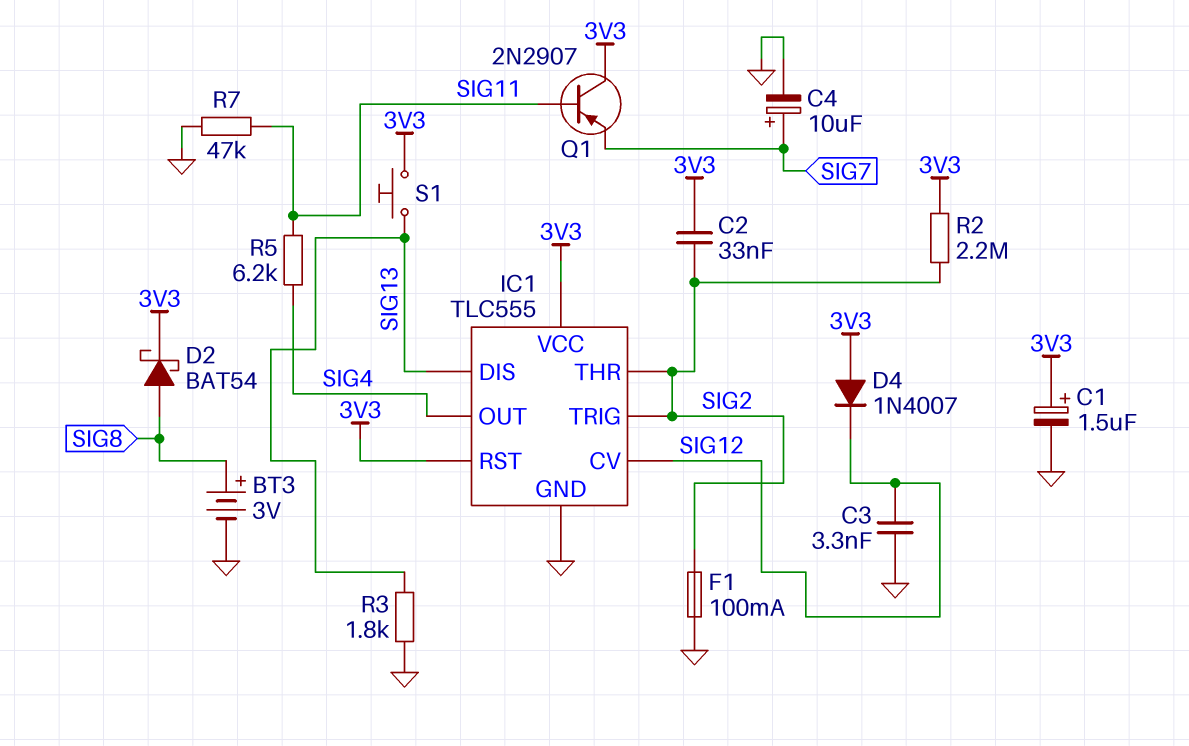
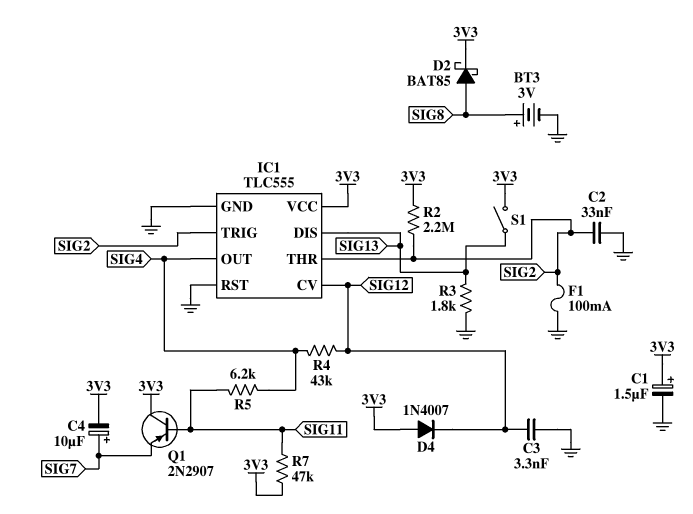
C2: 33nF (3V3, SIG2) -> 33nF (GND, SIG2)
C4: 10uF (plus SIG7, minus GND) -> 10uF (plus SIG7, minus 3V3)
D2: schottky BAT54 (A SIG8, K 3V3) -> schottky BAT85 (A SIG8, K 3V3)
IC1 pin RST: 3V3 -> GND
R4: none -> 43k (SIG4, SIG12)
R7: 47k (GND, SIG11) -> 47k (3V3, SIG11)
S1: button (3V3, SIG13) -> switch (3V3, SIG13)

